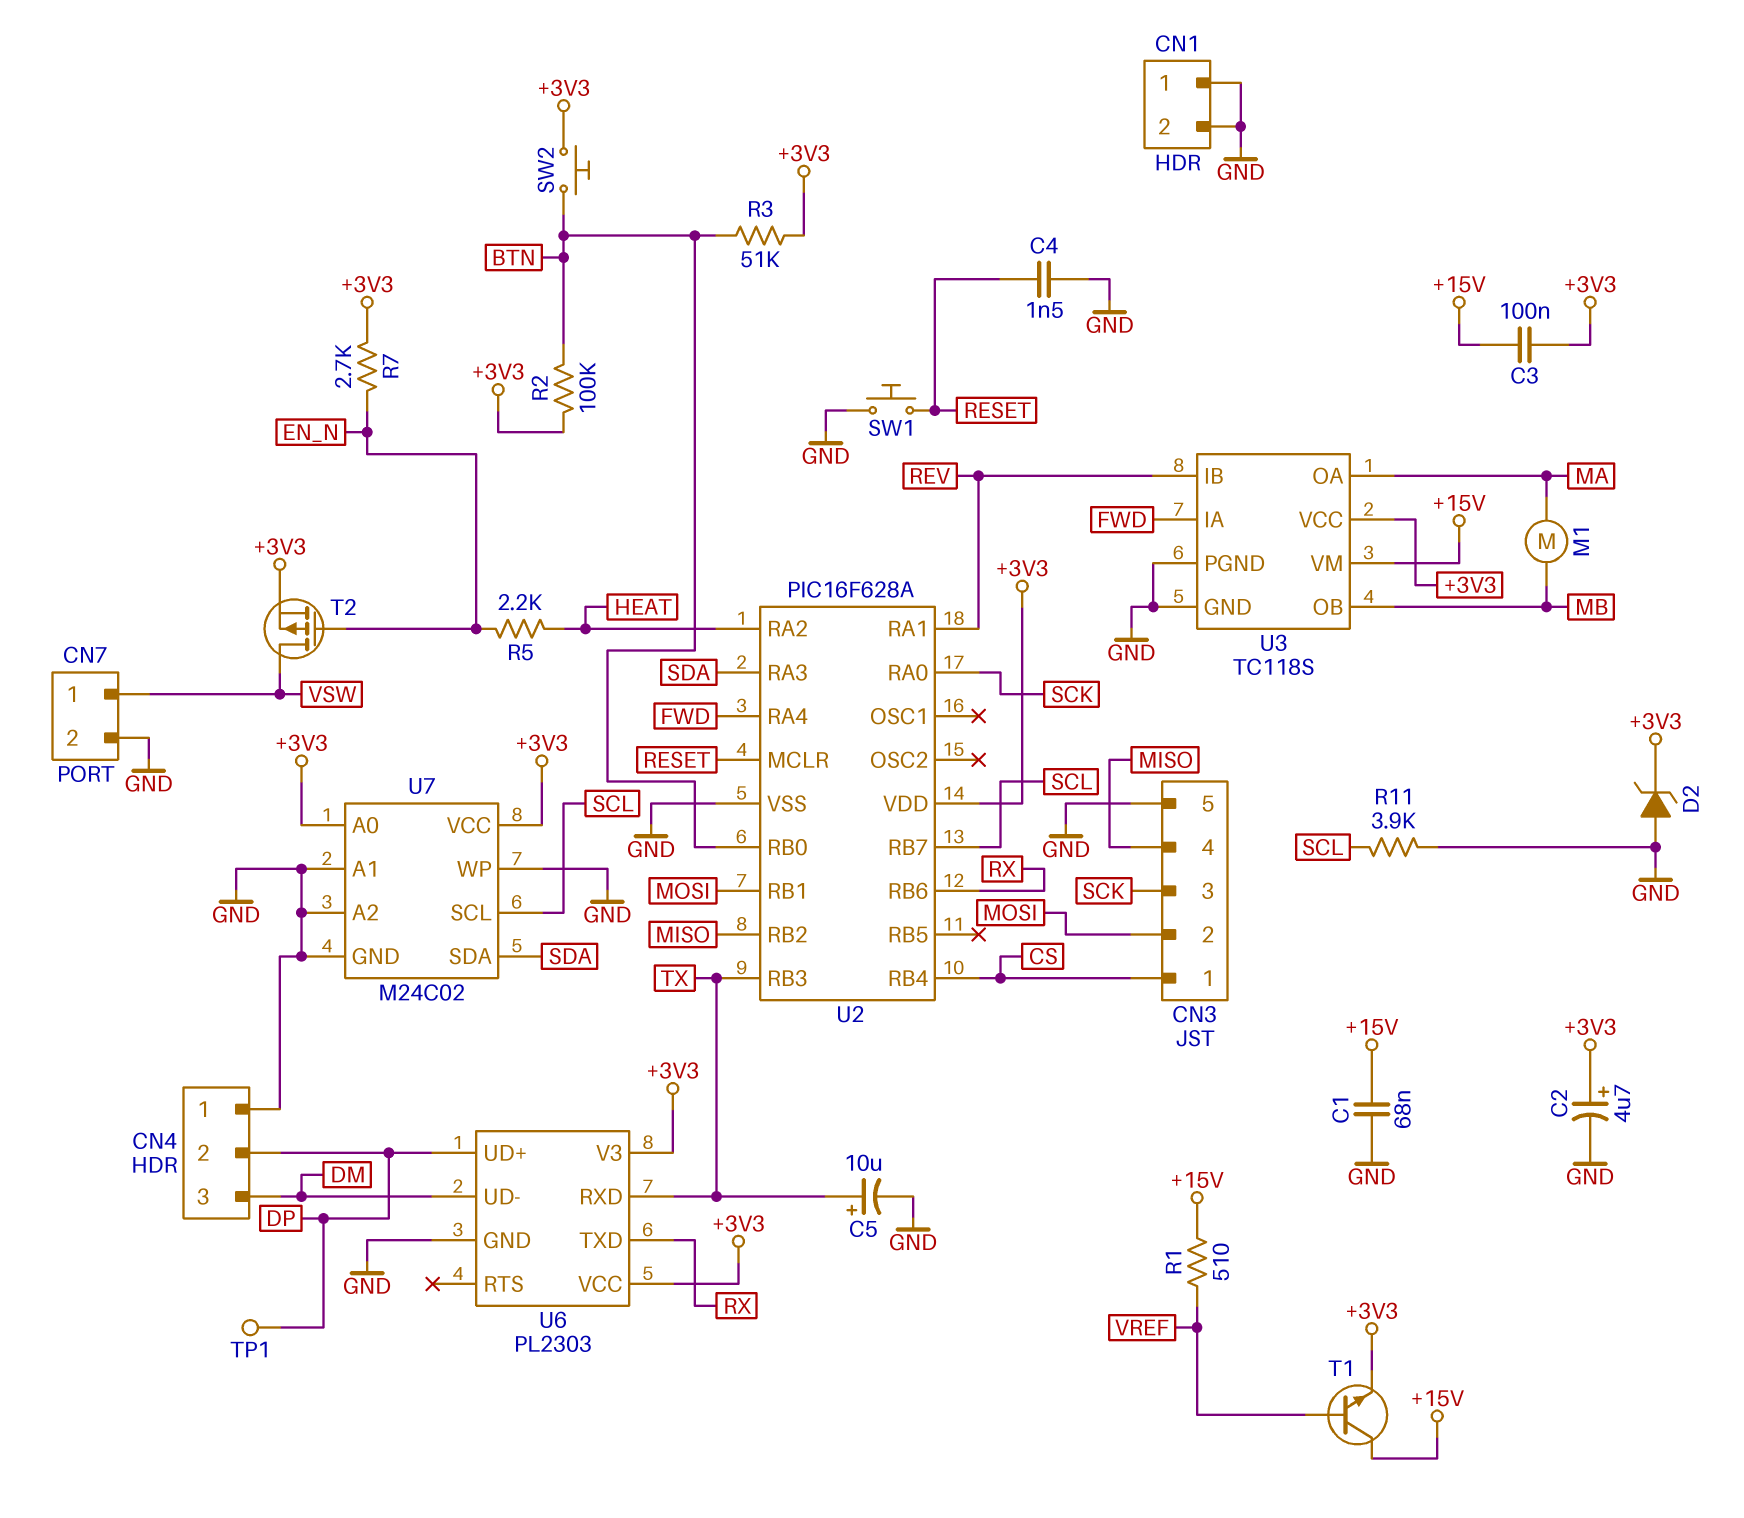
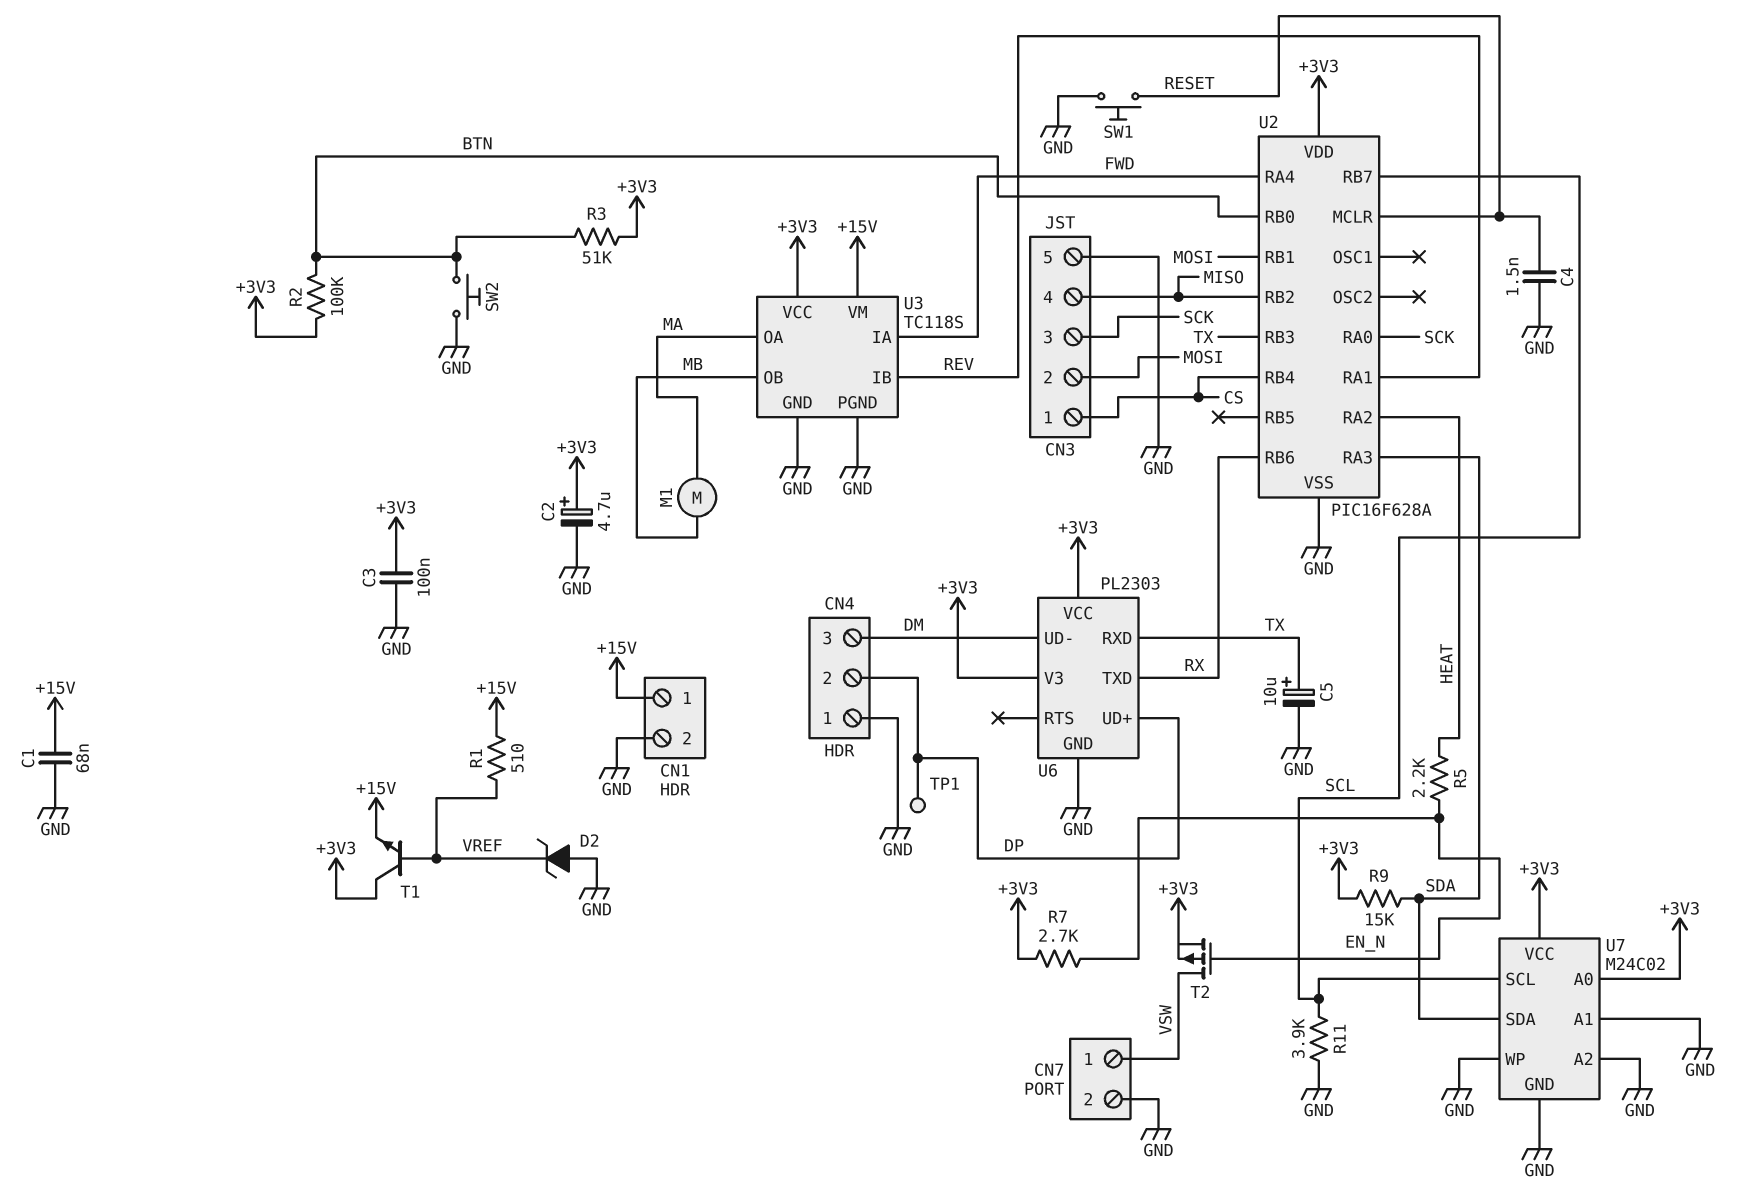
C3: 100nF (+3V3, +15V) -> 100nF (+3V3, GND)
CN1 pin 1: GND -> +15V
D2: zener (A GND, K +3V3) -> zener (A GND, K VREF)
R9: none -> 15k (+3V3, SDA)
SW2: button (+3V3, BTN) -> button (BTN, GND)
T1: NPN (B VREF, C +15V, E +3V3) -> NPN (B VREF, C +3V3, E +15V)

